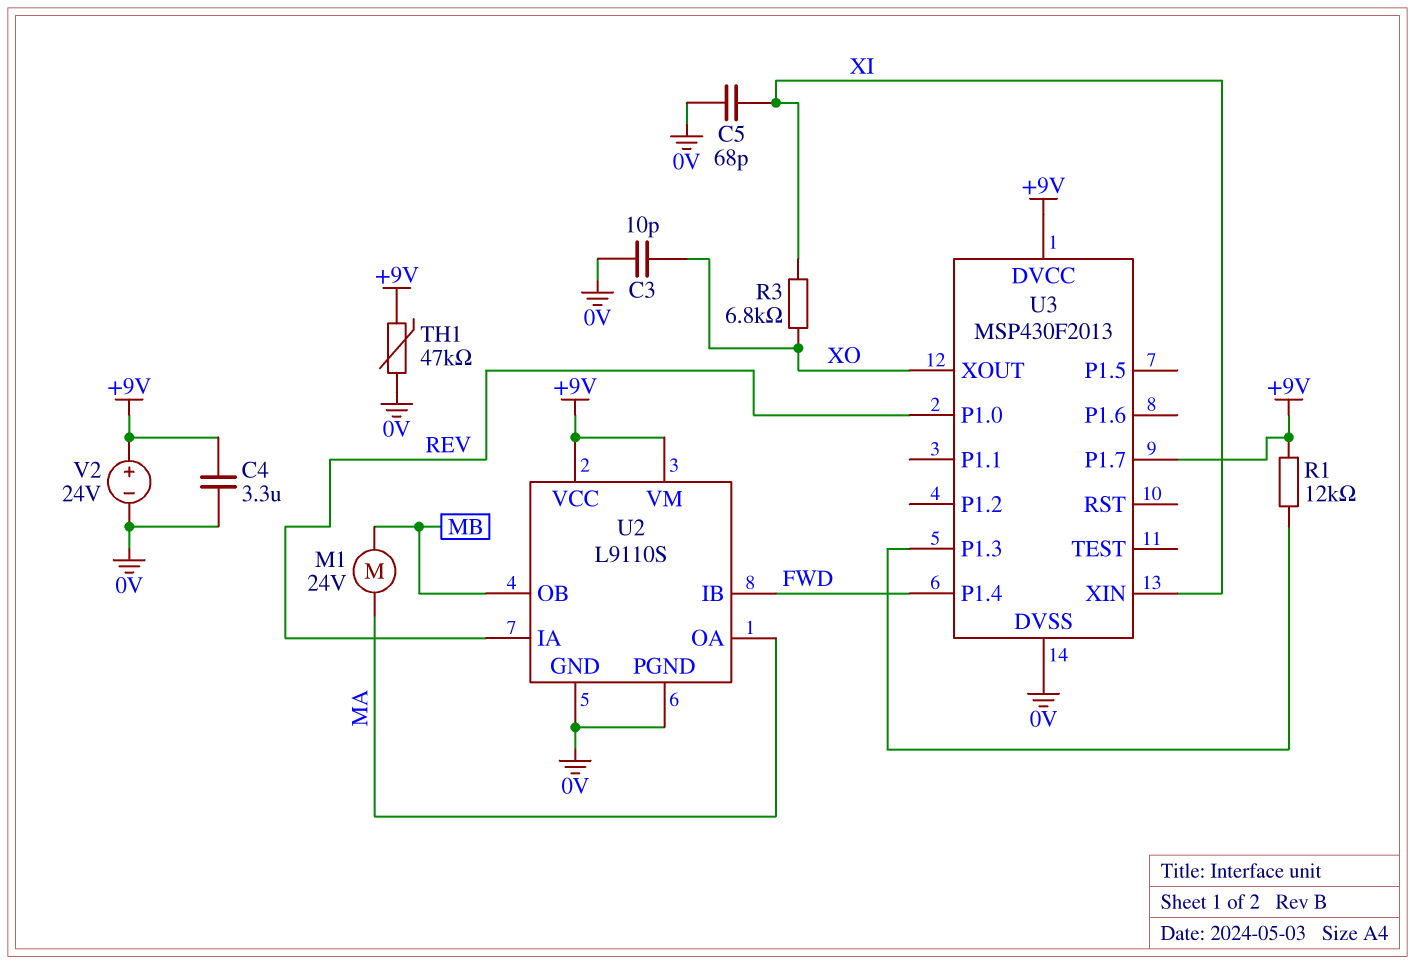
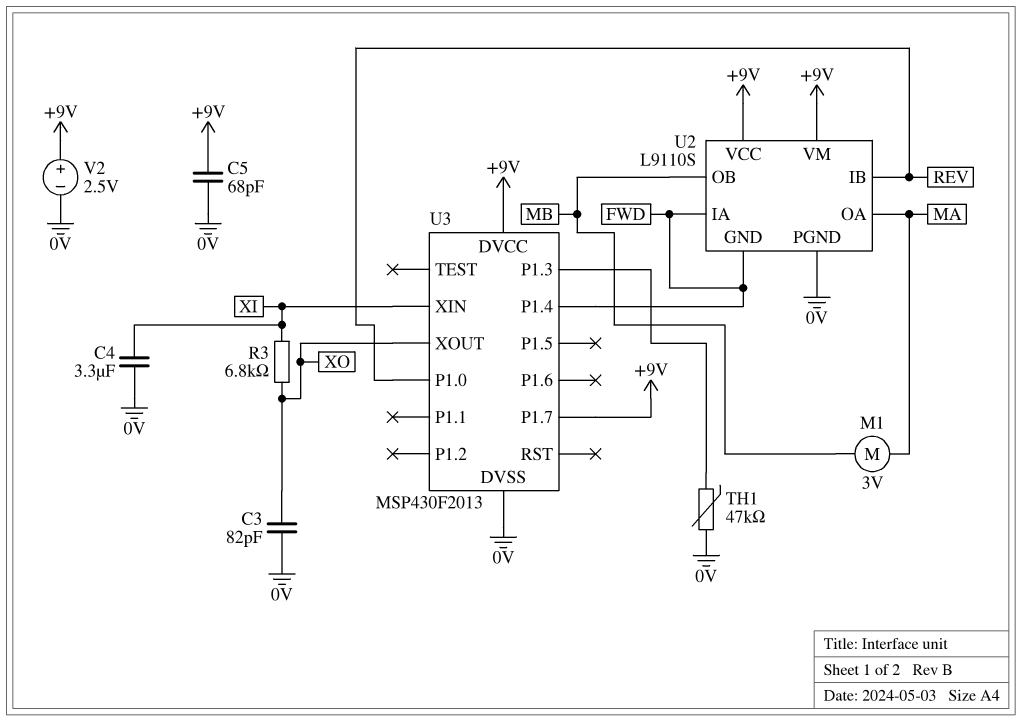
C3: 10pF (0V, XO) -> 82pF (0V, XO)
C4: 3.3uF (+9V, 0V) -> 3.3uF (0V, XI)
C5: 68pF (0V, XI) -> 68pF (+9V, 0V)
M1: motor 24V (MA, MB) -> motor 3V (MA, MB)
R1: 12k (+9V, U3/P1.3) -> none
TH1: 47k (+9V, 0V) -> 47k (0V, U3/P1.3)
U2 pin GND: 0V -> FWD
U2 pin IA: REV -> FWD
U2 pin IB: FWD -> REV
V2: 24V (plus +9V, minus 0V) -> 2.5V (plus +9V, minus 0V)

